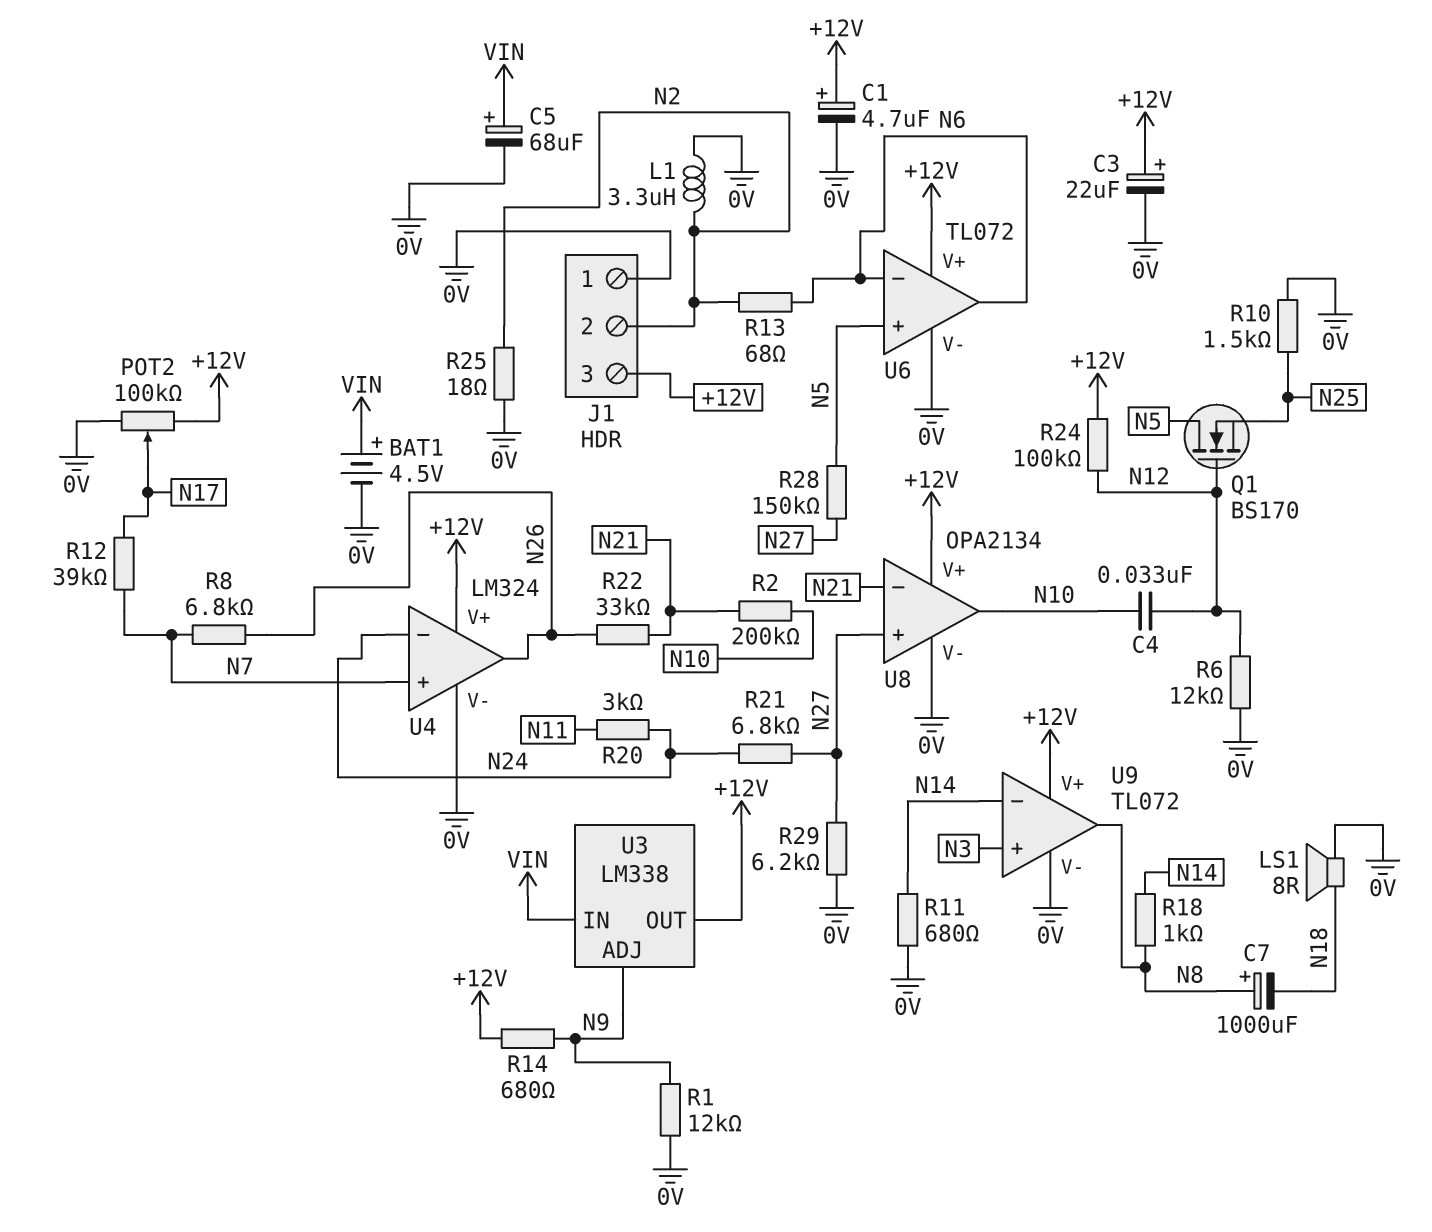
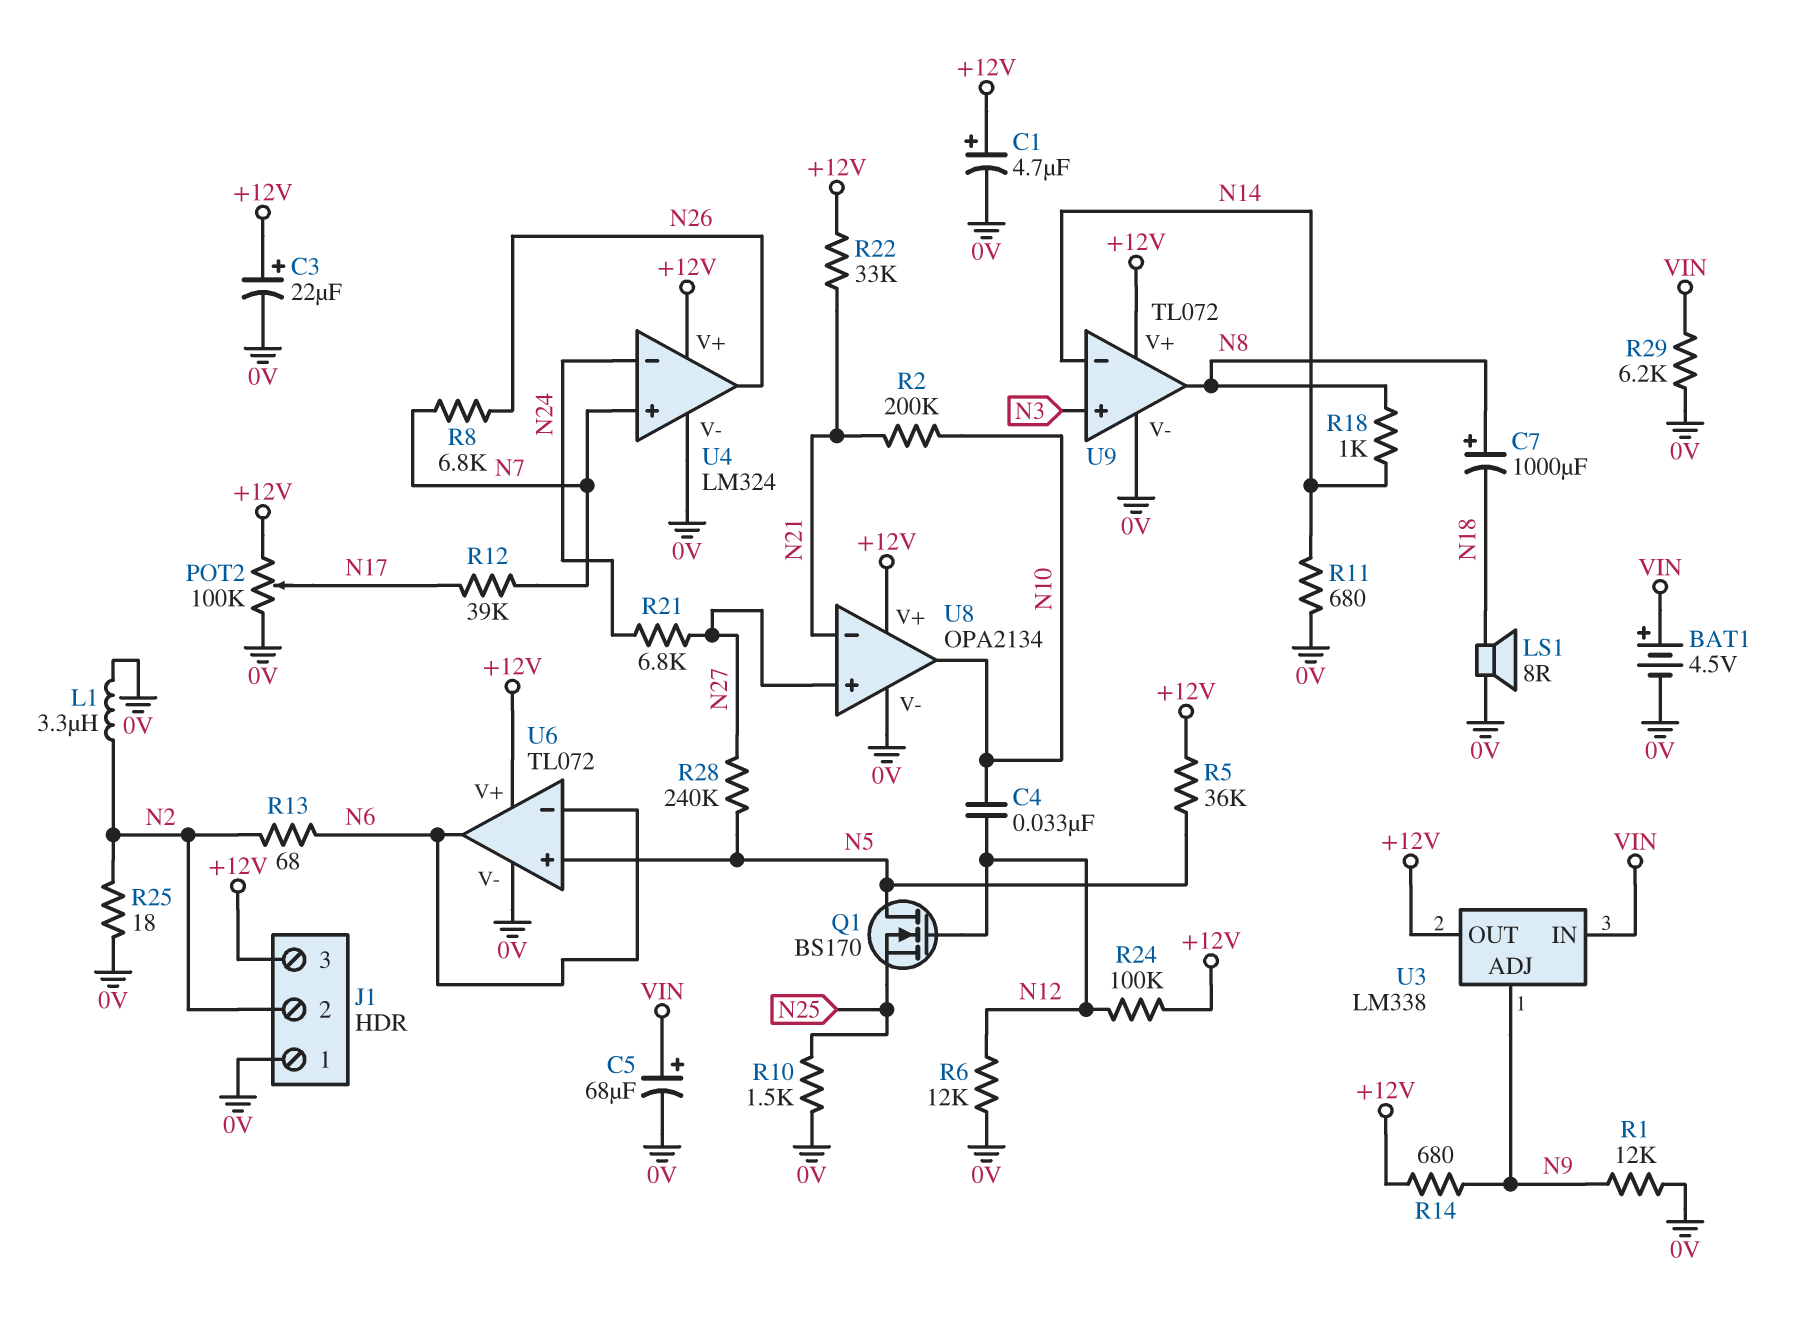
R5: none -> 36k (+12V, N5)
R20: 3k (N11, N24) -> none
R22: 33k (N21, N26) -> 33k (+12V, N21)
R28: 150k (N5, N27) -> 240k (N5, N27)
R29: 6.2k (0V, N27) -> 6.2k (0V, VIN)

